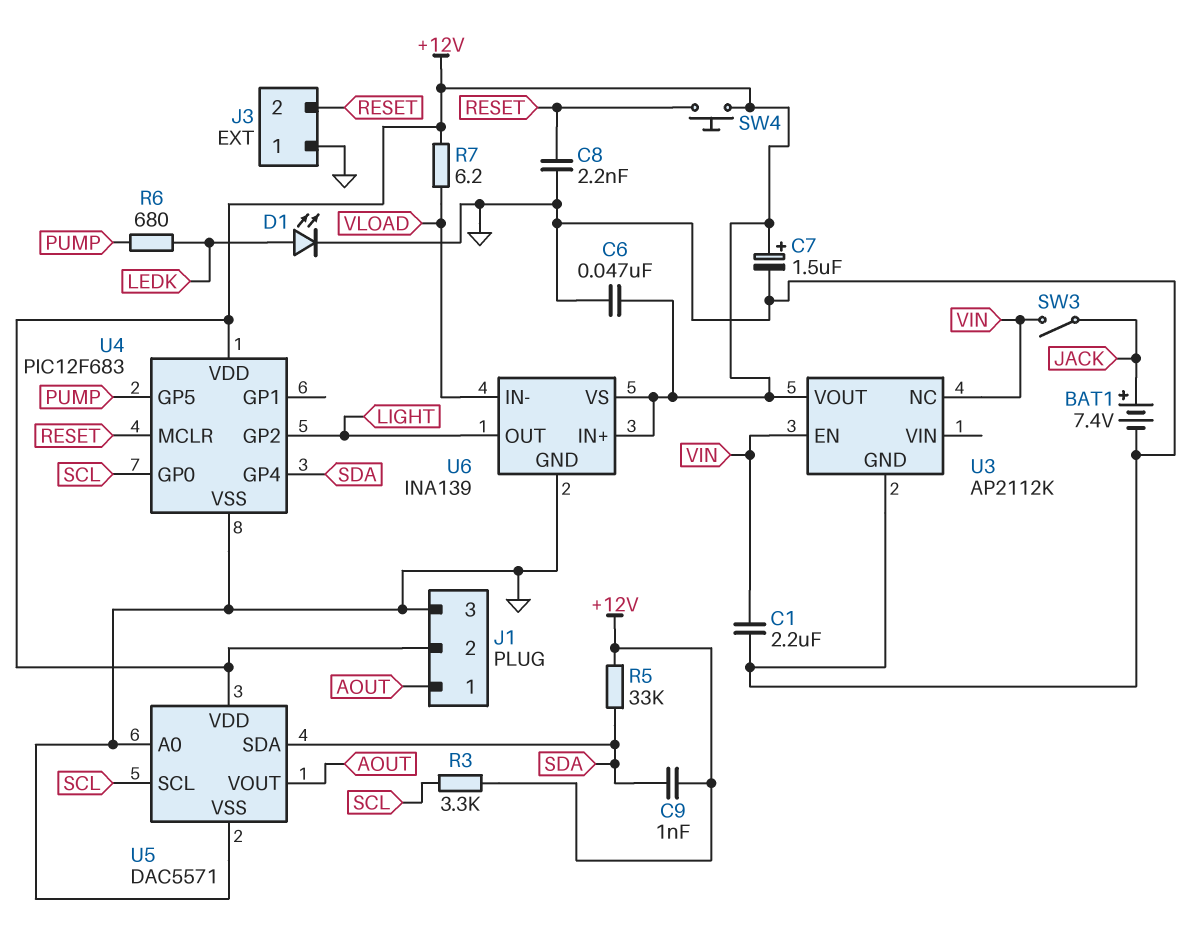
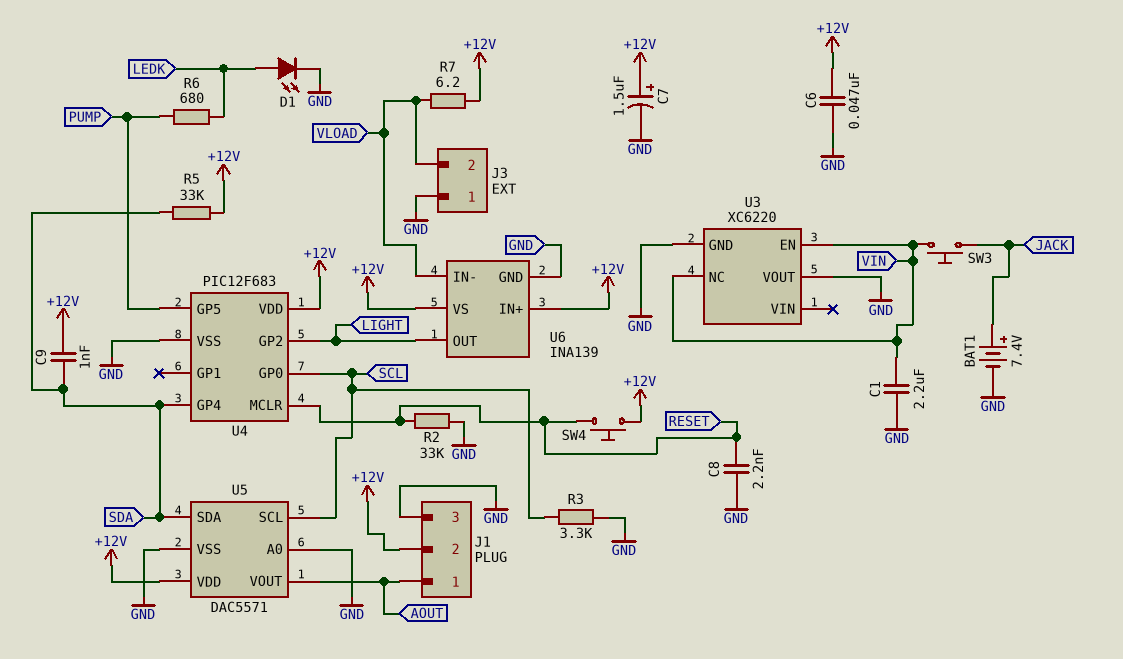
J3 pin 2: RESET -> VLOAD
R2: none -> 33k (GND, RESET)
R3: 3.3k (+12V, SCL) -> 3.3k (GND, SCL)
SW3: switch (JACK, VIN) -> button (JACK, VIN)
U3: AP2112K -> XC6220
U3 pin VOUT: +12V -> GND

